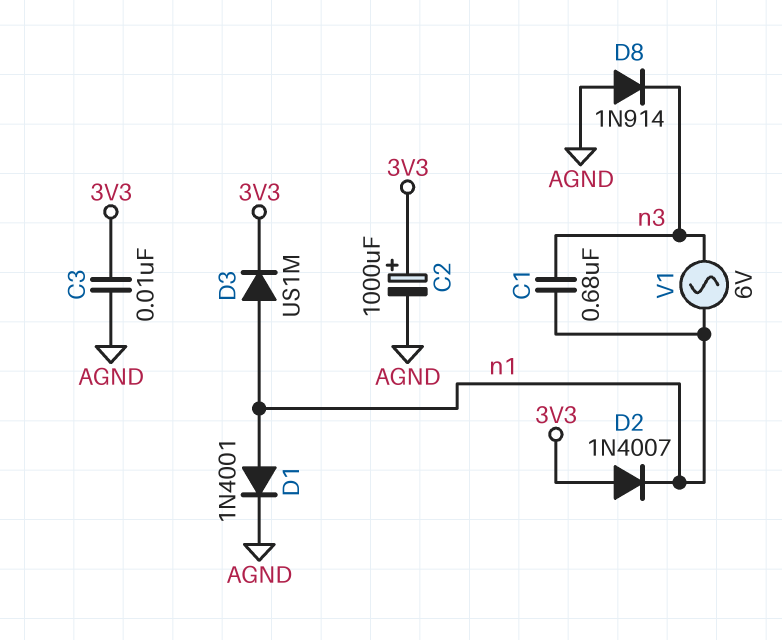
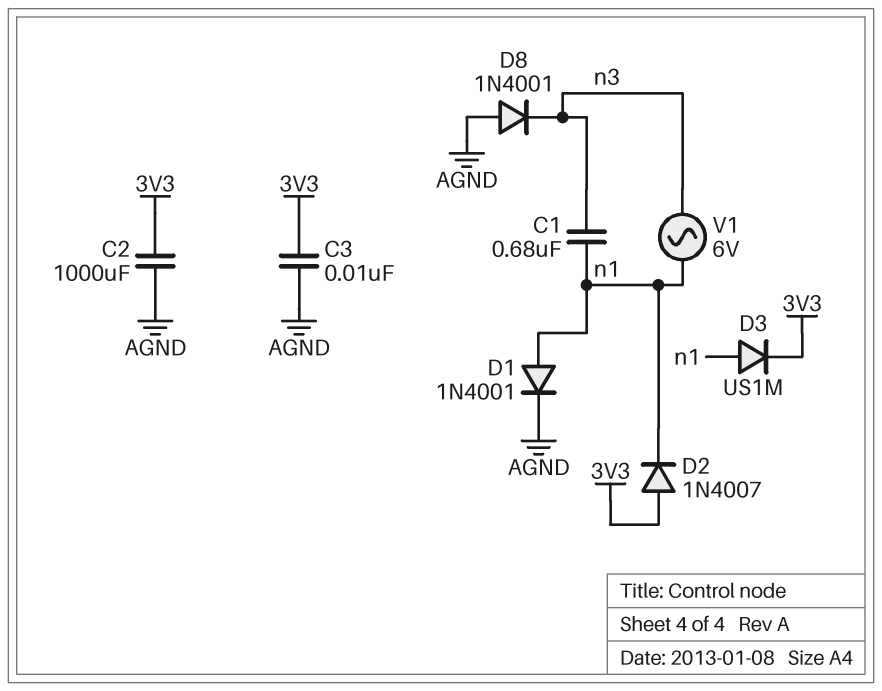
C2: 1000uF (plus 3V3, minus AGND) -> 1000uF (3V3, AGND)
D8: diode 1N914 (A AGND, K n3) -> diode 1N4001 (A AGND, K n3)

